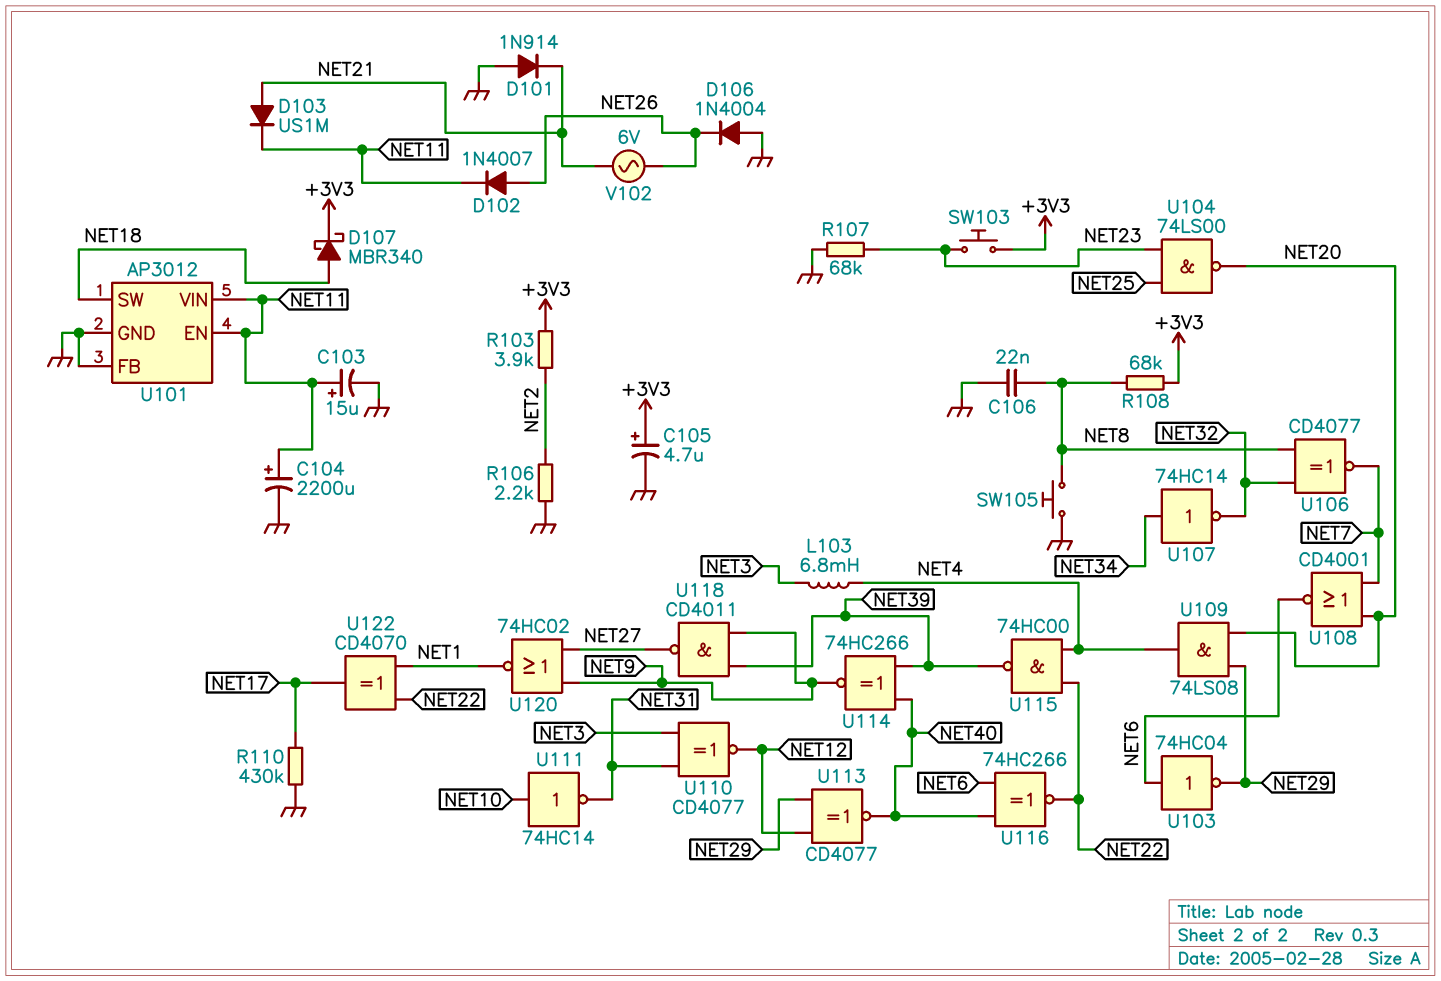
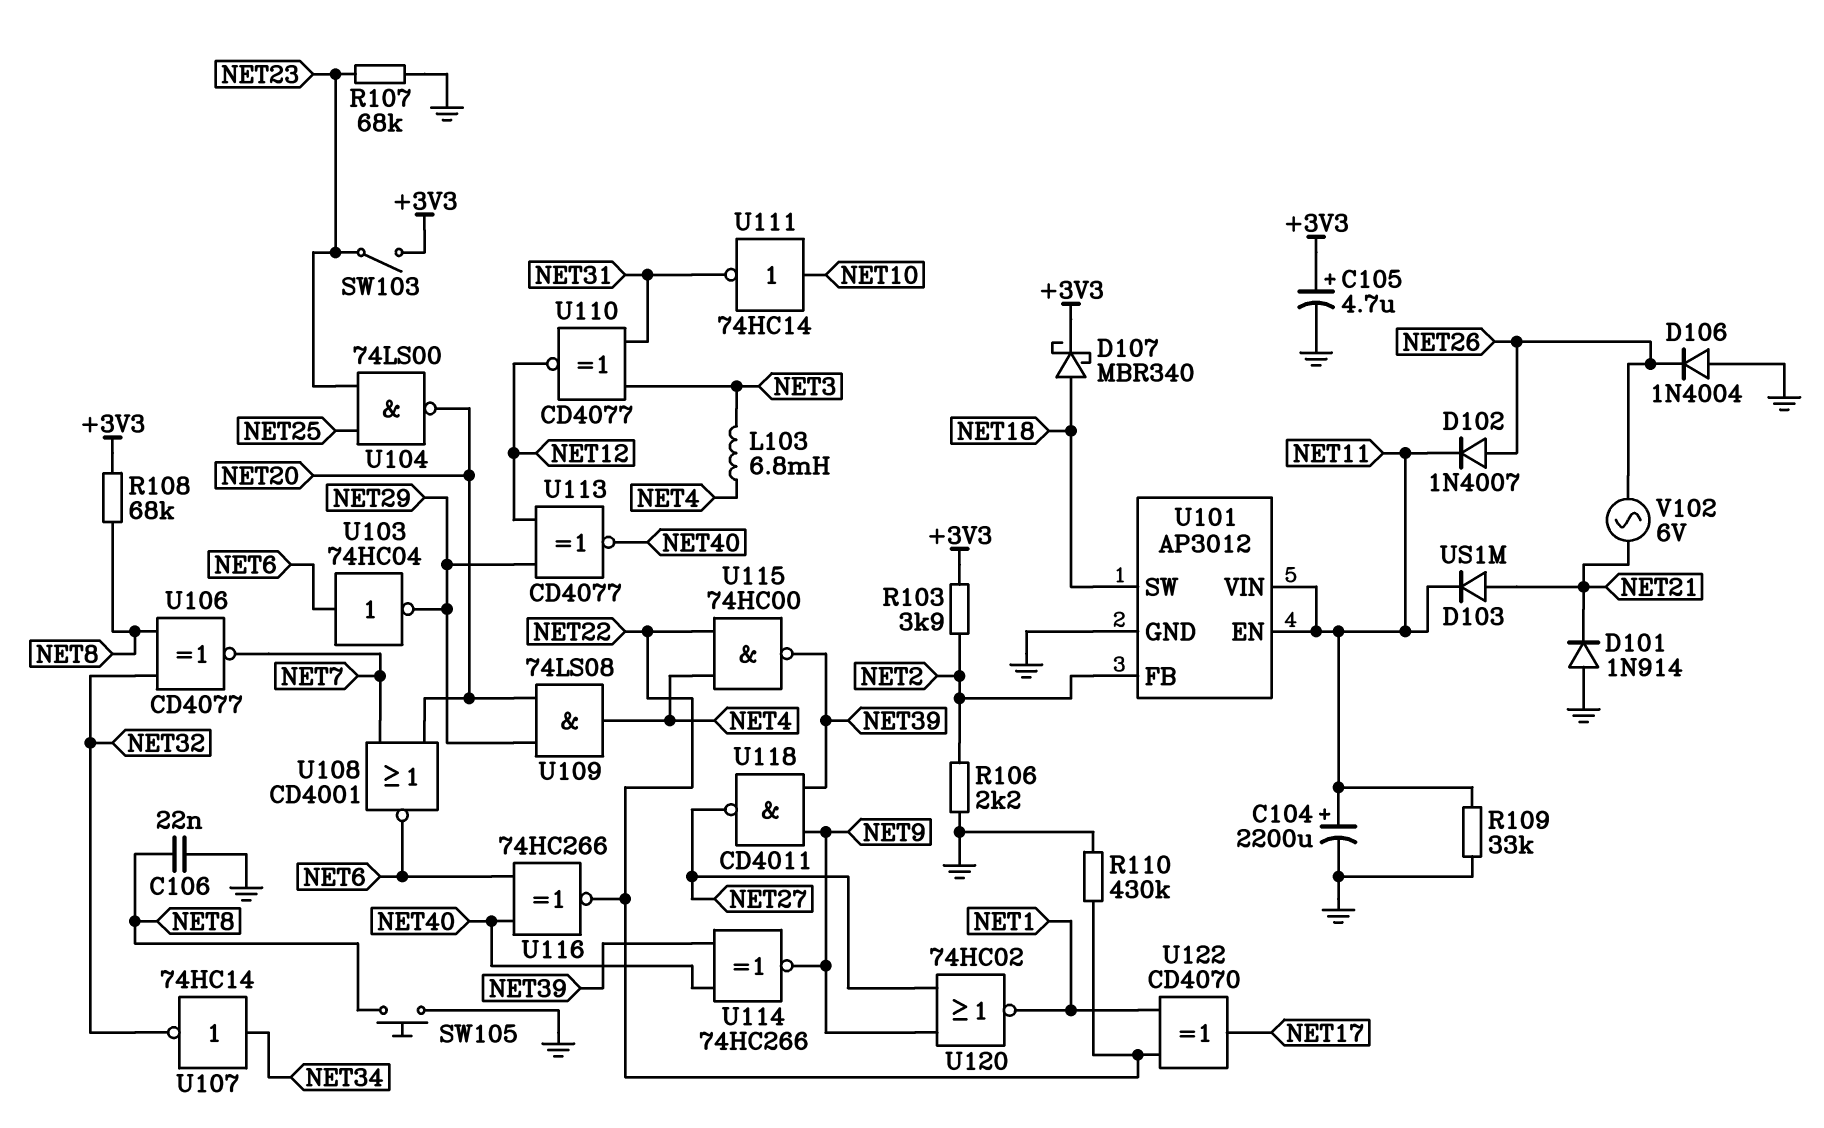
C103: 15uF (plus NET11, minus GND) -> none
R109: none -> 33k (GND, NET11)
R110: 430k (GND, NET17) -> 430k (GND, NET22)
SW103: button (+3V3, NET23) -> switch (+3V3, NET23)
U101 pin FB: GND -> NET2

